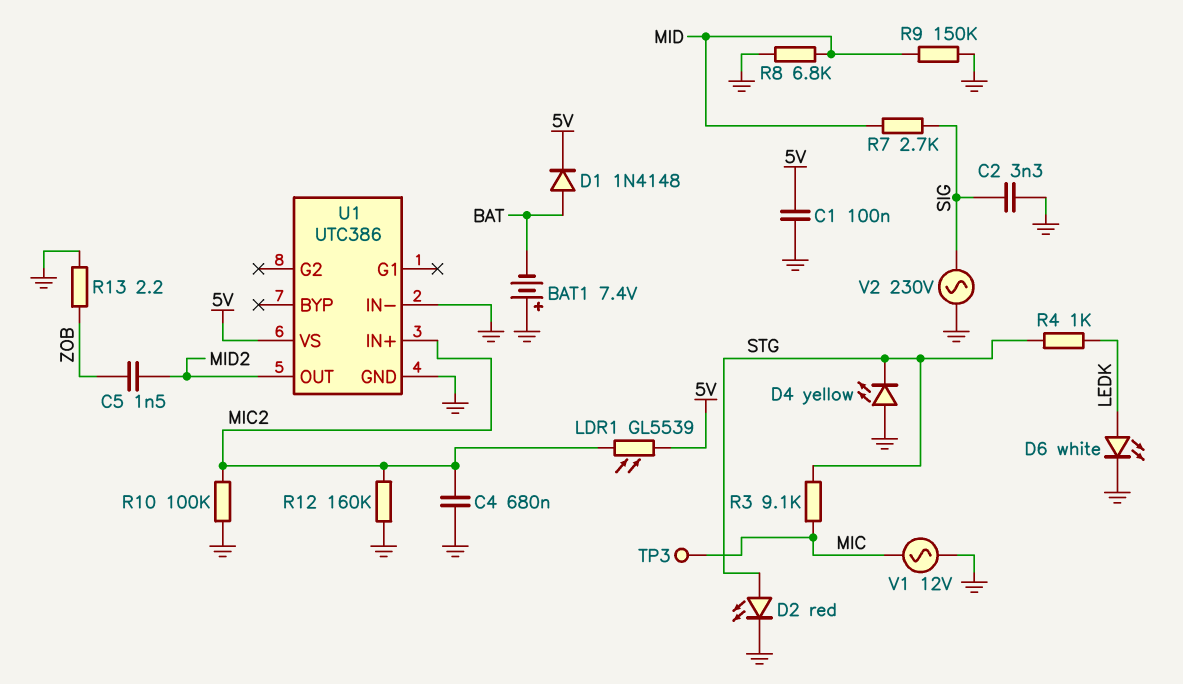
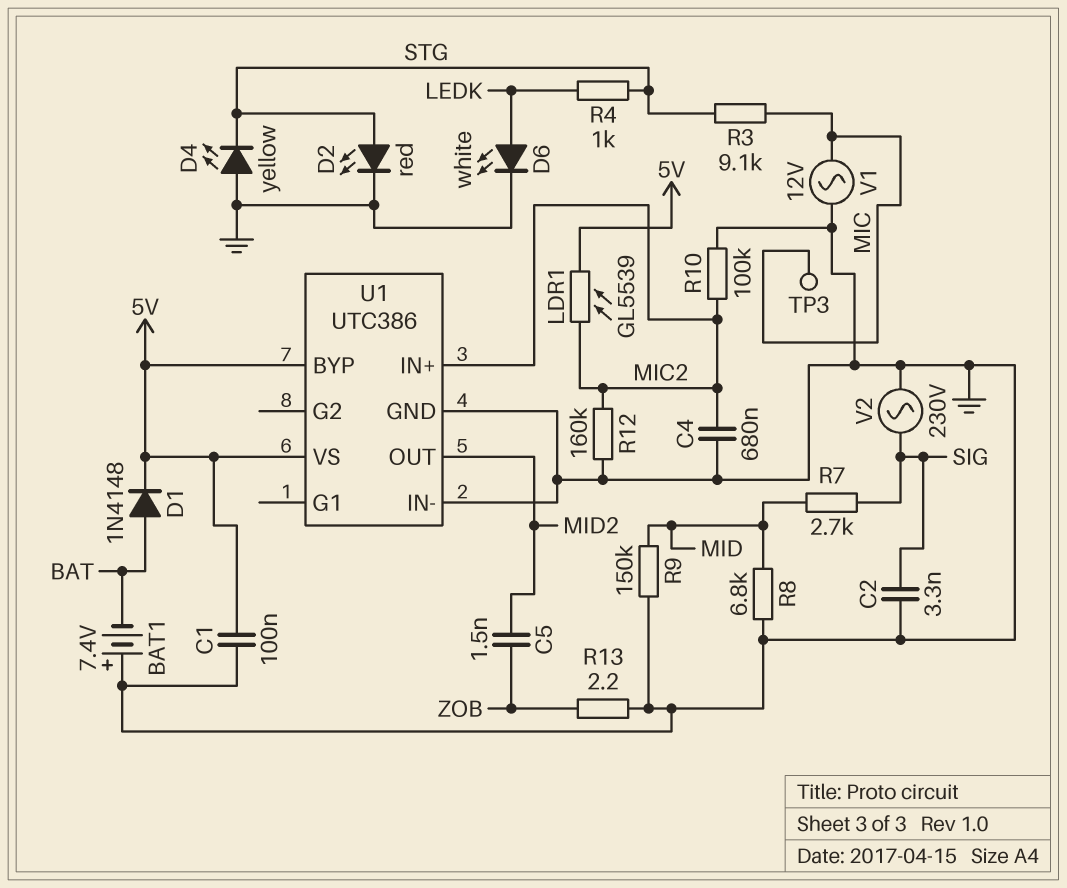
U1 pin BYP: none -> 5V

